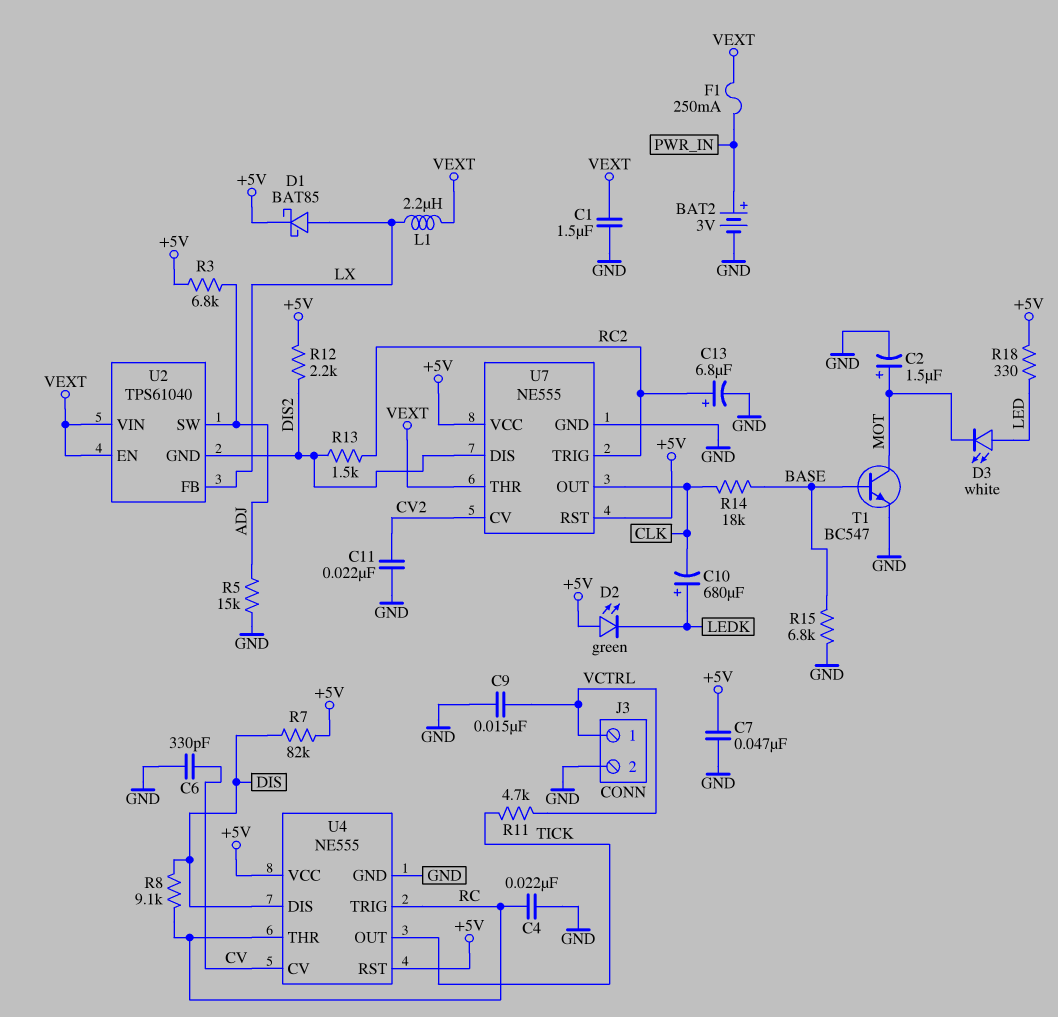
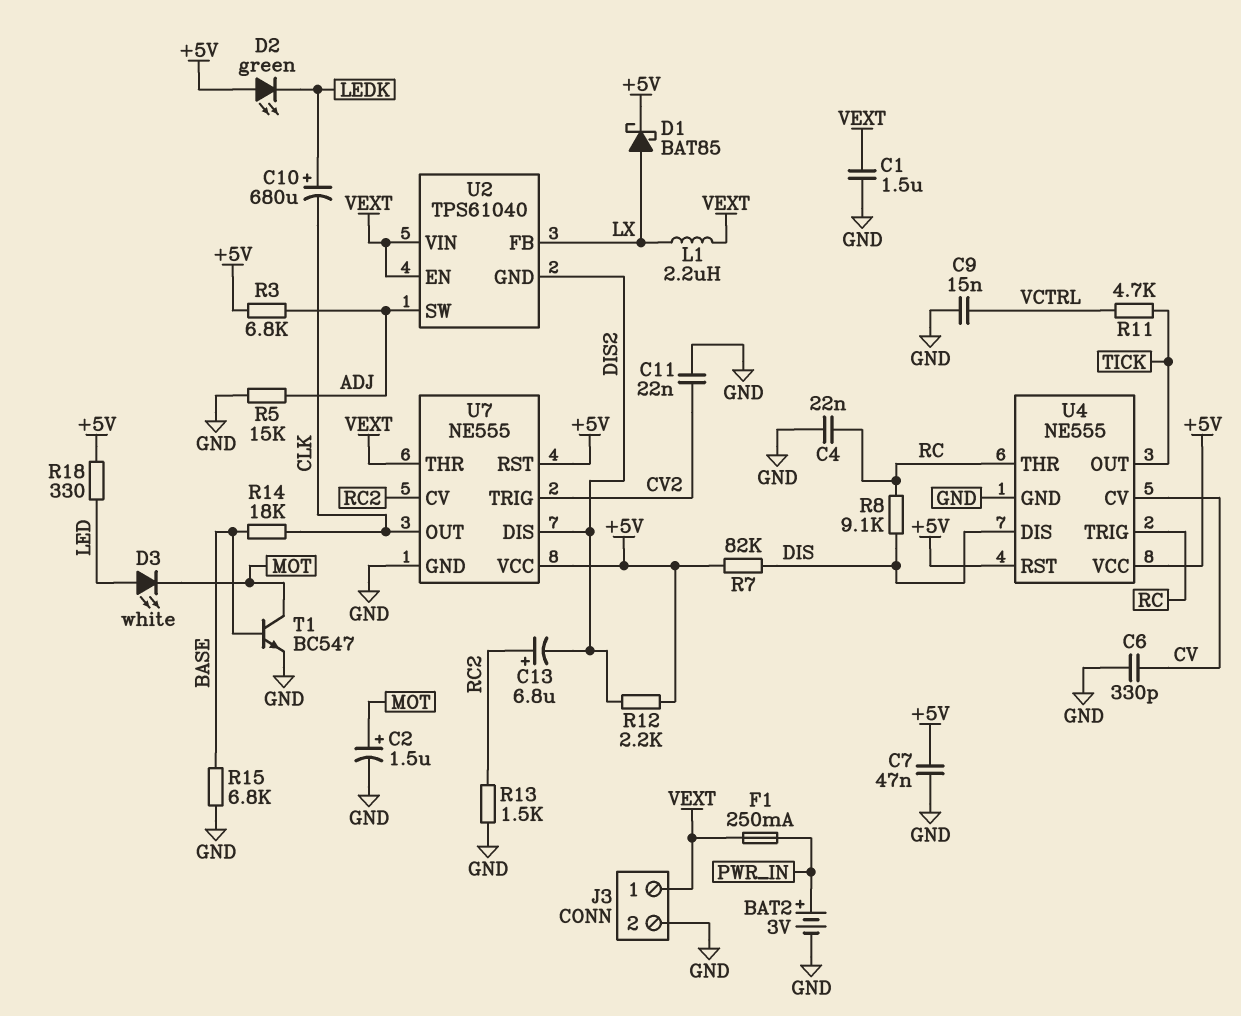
C13: 6.8uF (plus RC2, minus GND) -> 6.8uF (plus RC2, minus DIS2)
J3 pin 1: VCTRL -> VEXT
R13: 1.5k (DIS2, RC2) -> 1.5k (GND, RC2)
U7 pin CV: CV2 -> RC2
U7 pin TRIG: RC2 -> CV2

